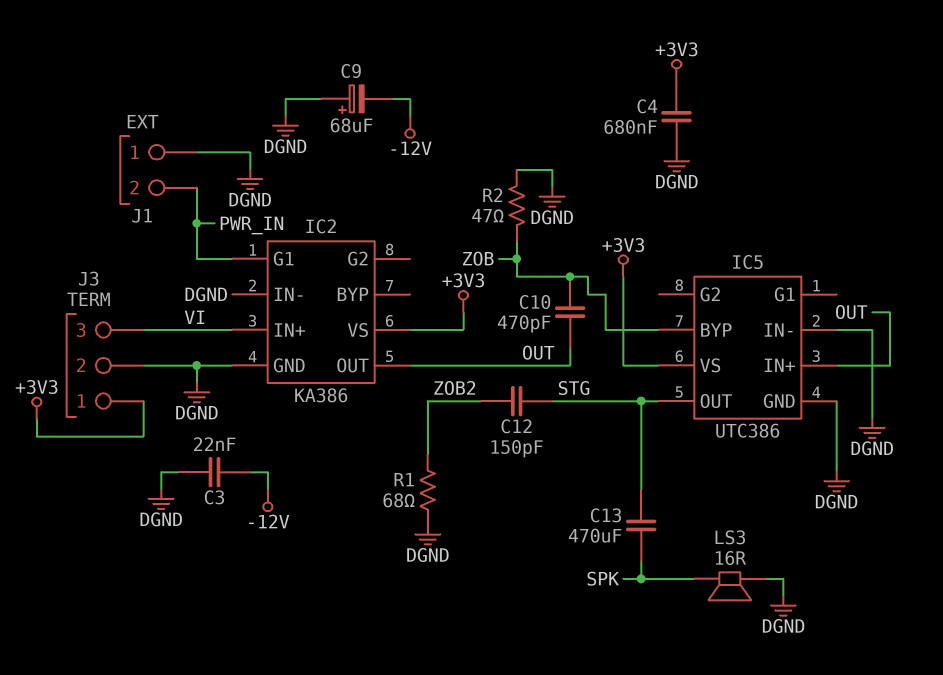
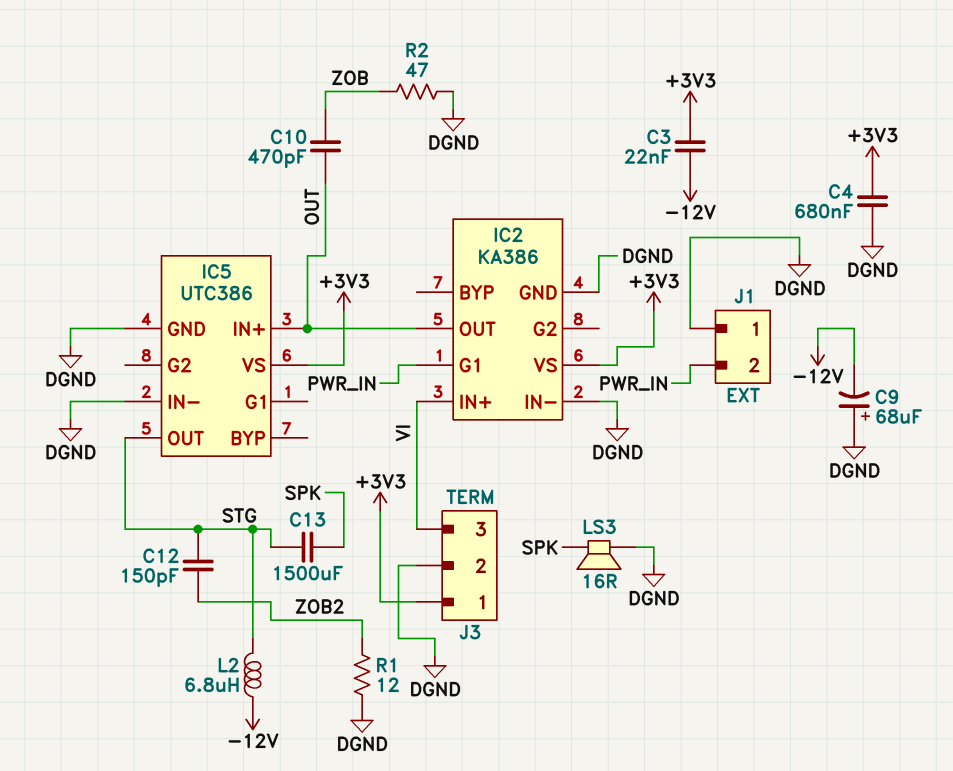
C3: 22nF (-12V, DGND) -> 22nF (+3V3, -12V)
C13: 470uF (SPK, STG) -> 1500uF (SPK, STG)
IC5 pin BYP: ZOB -> none
L2: none -> 6.8uH (-12V, STG)
R1: 68 (DGND, ZOB2) -> 12 (DGND, ZOB2)

